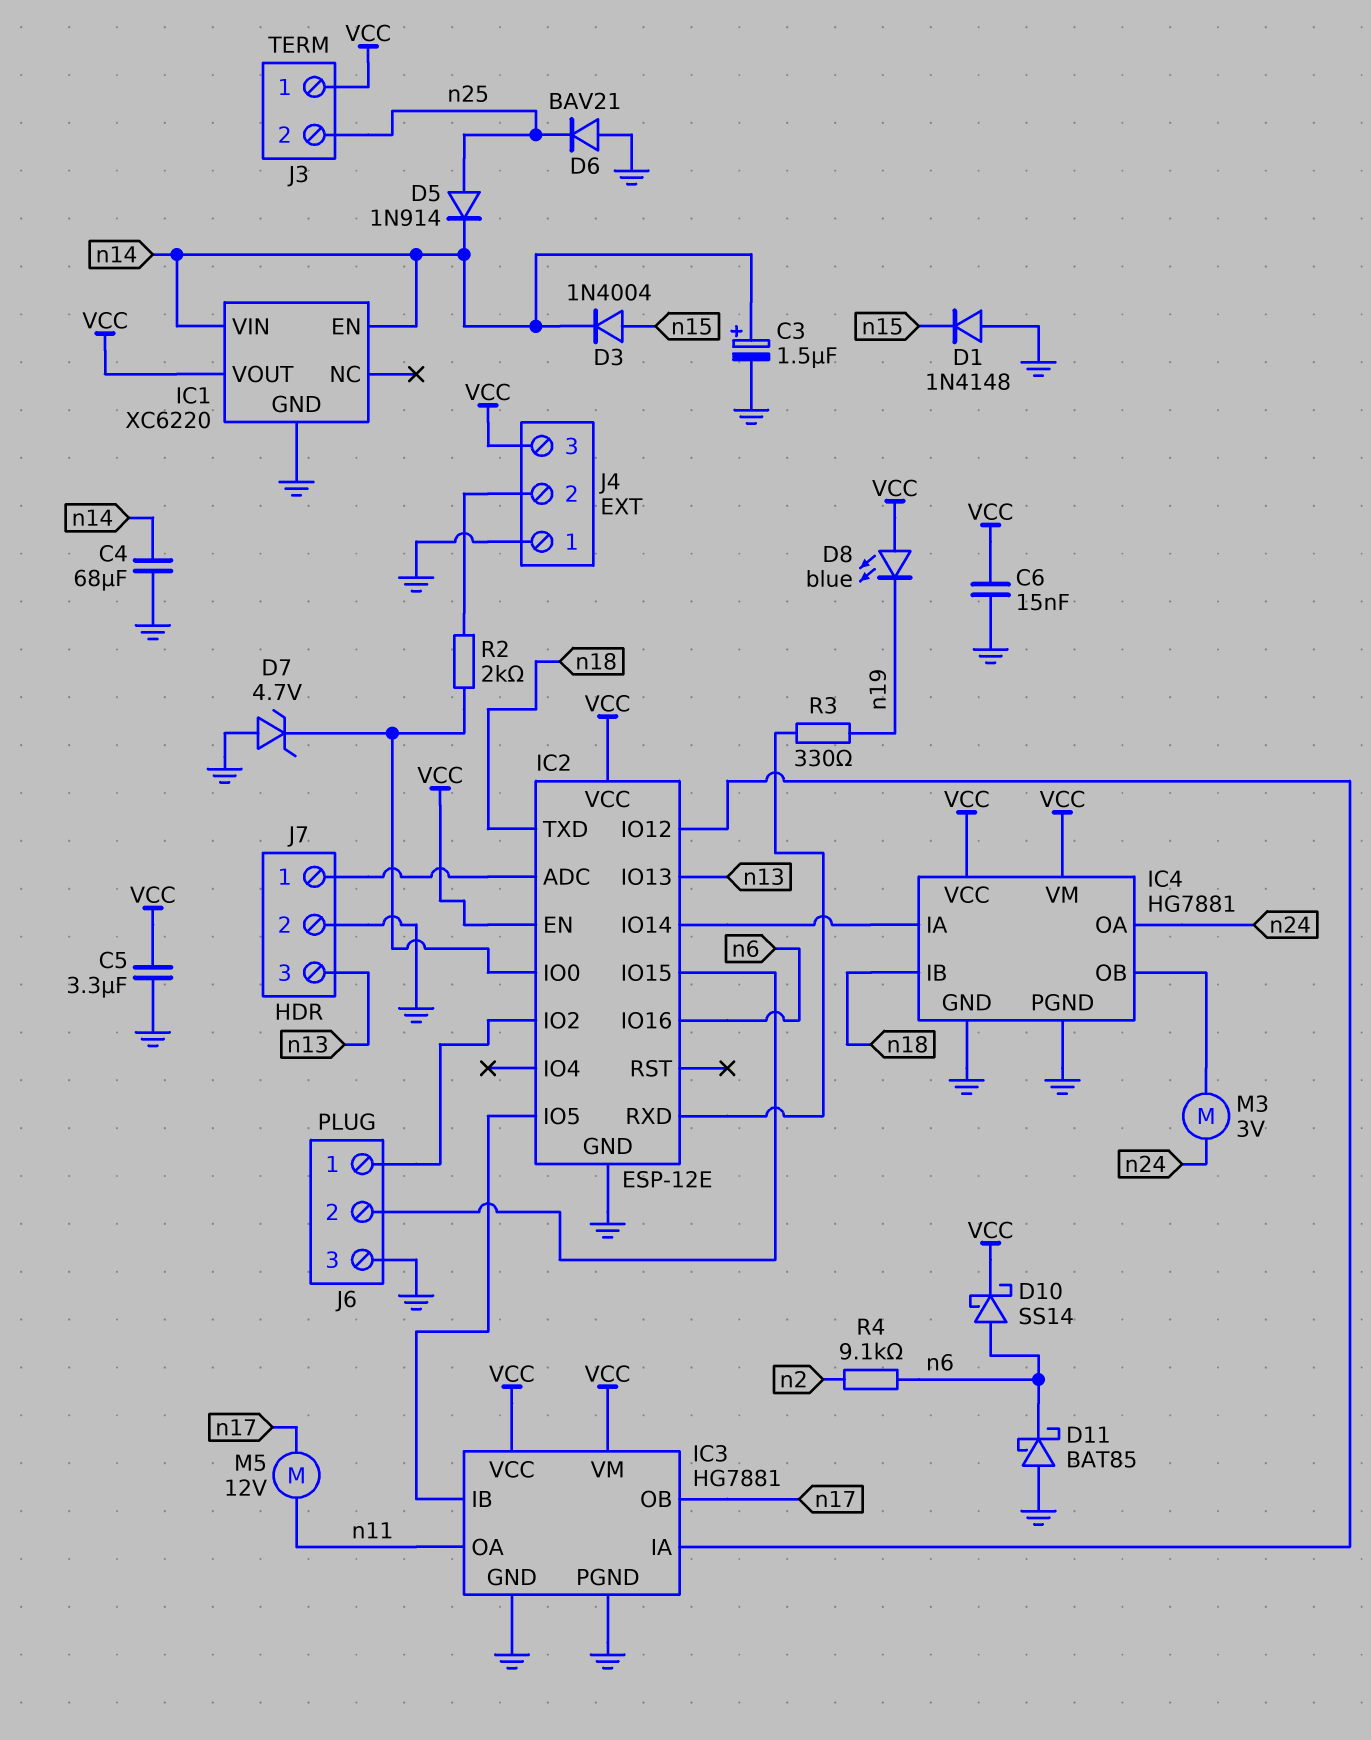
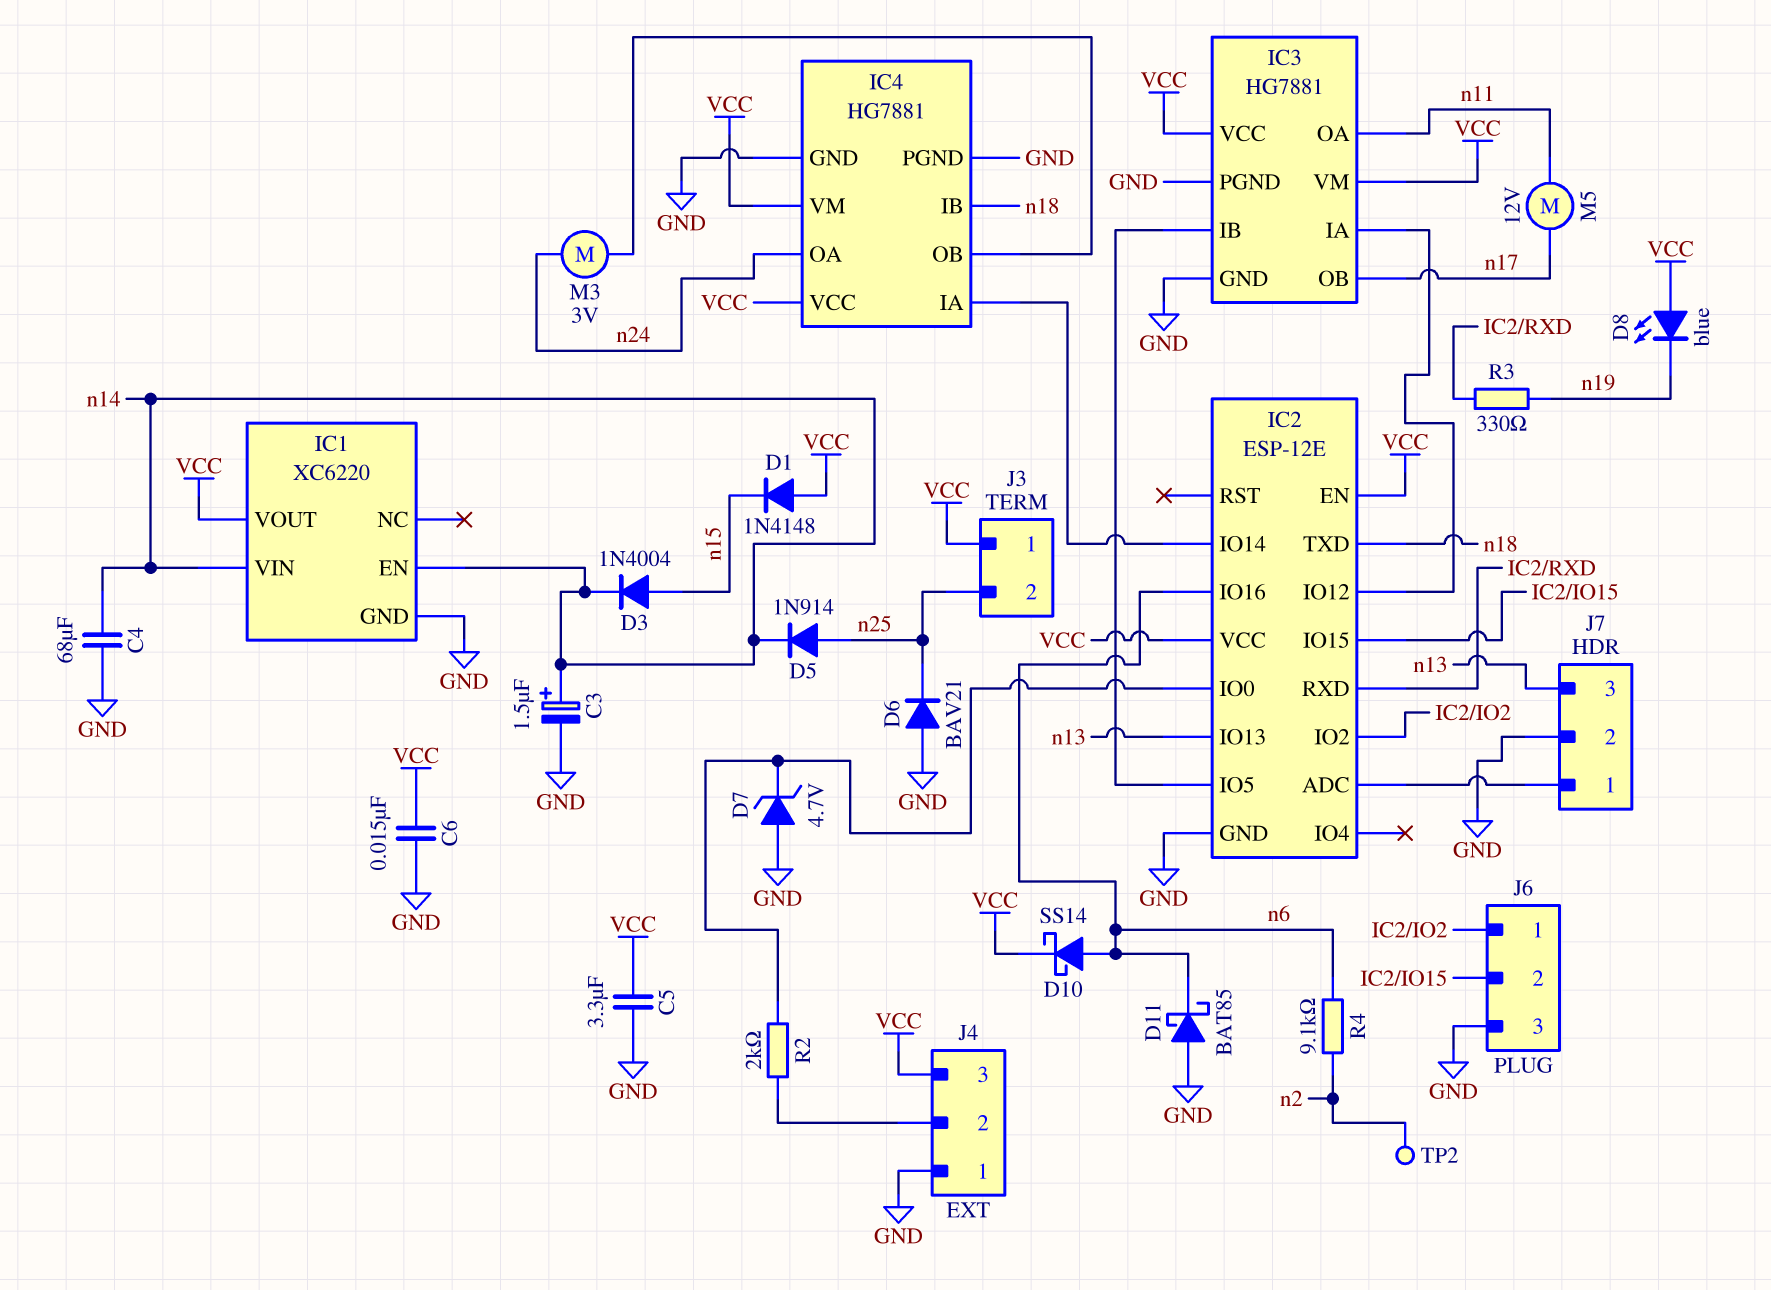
D1: diode 1N4148 (A GND, K n15) -> diode 1N4148 (A VCC, K n15)
TP2: none -> test point (n2)

